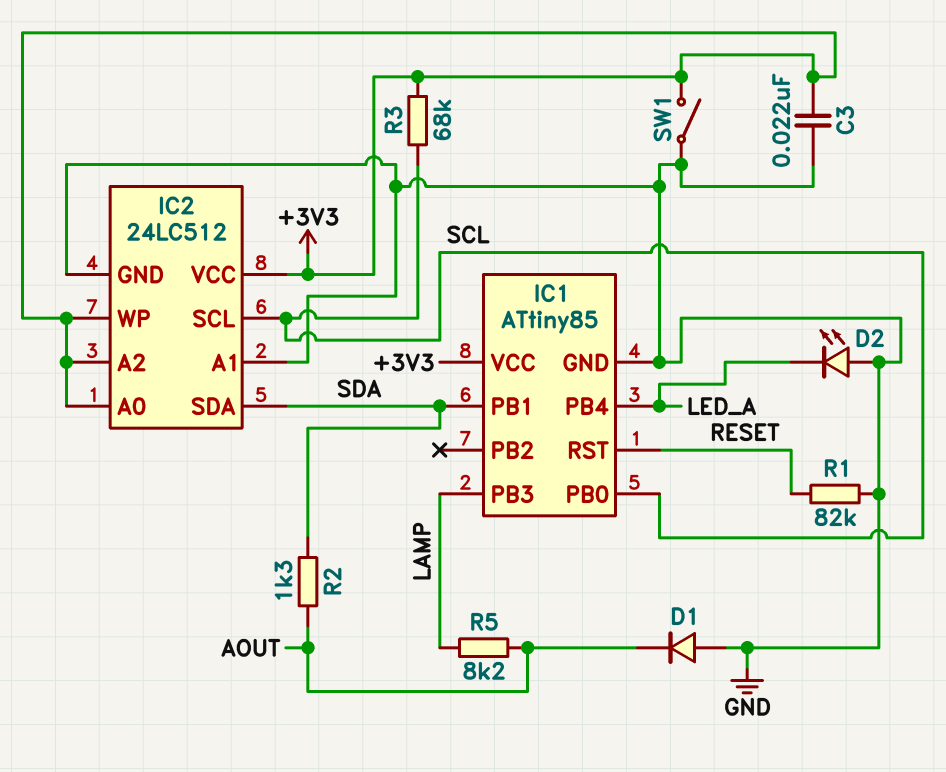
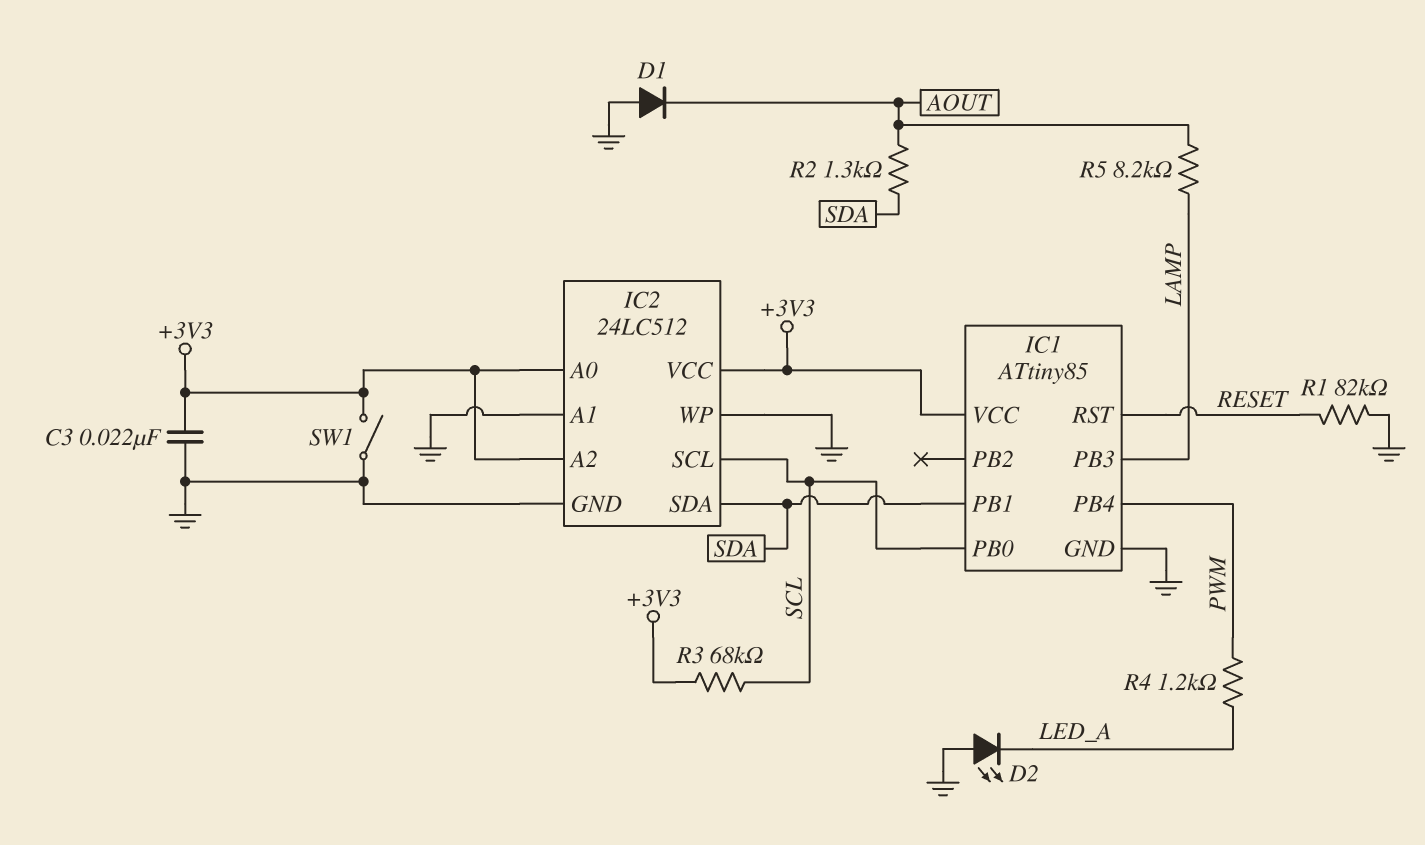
IC1 pin PB4: LED_A -> PWM
IC2 pin WP: +3V3 -> GND
R4: none -> 1.2k (LED_A, PWM)

